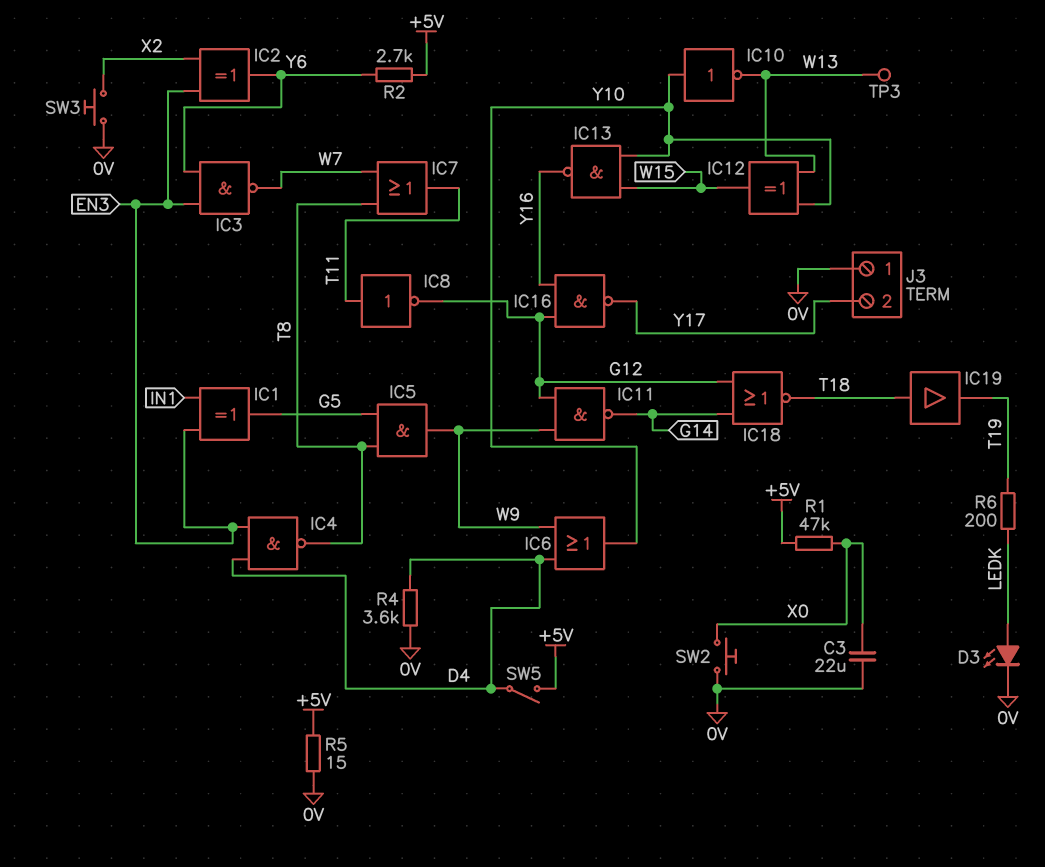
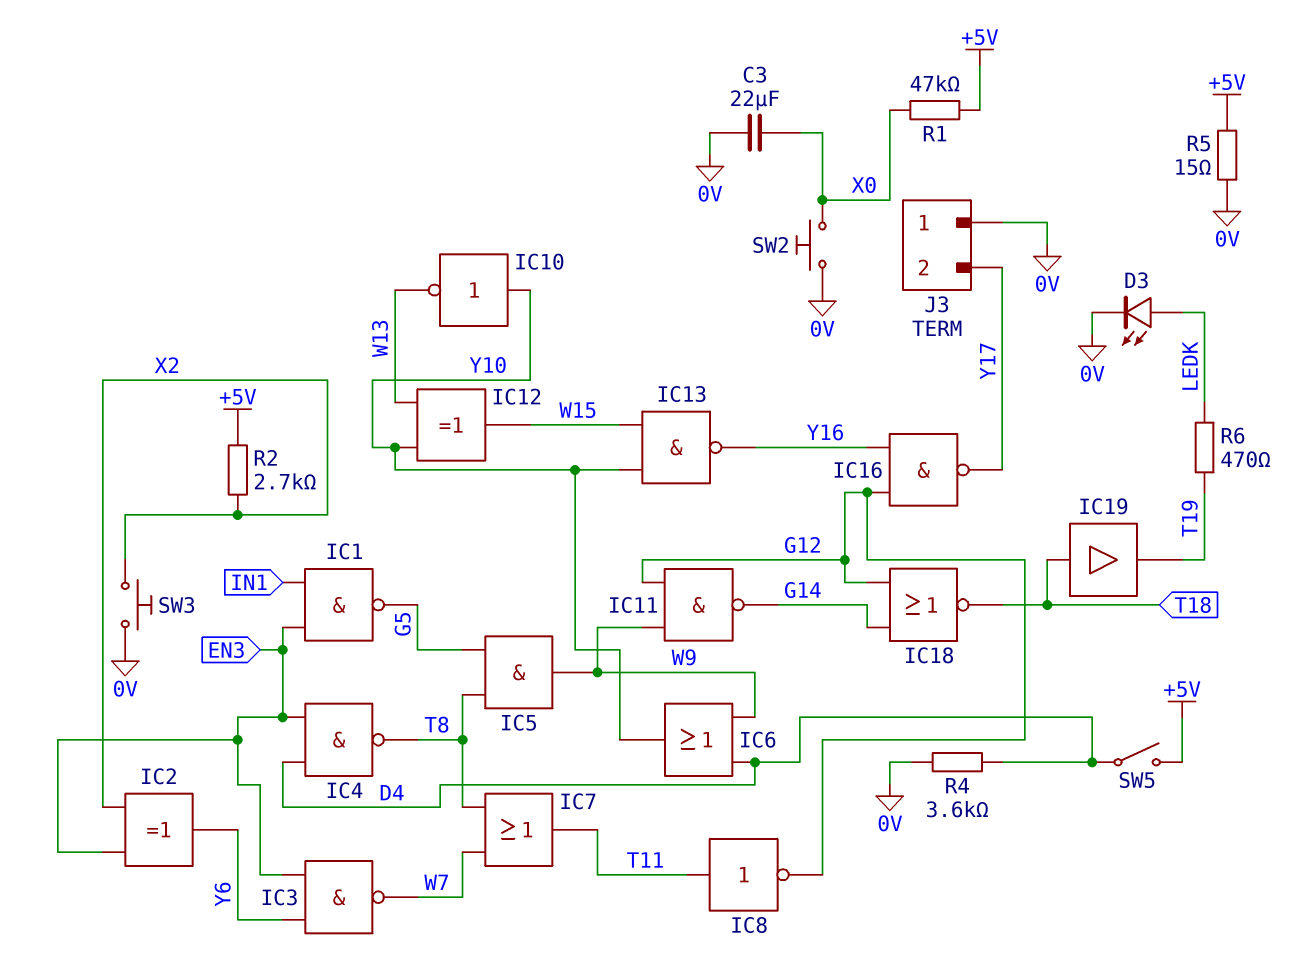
IC1: XOR (in EN3, in IN1, out G5) -> NAND (in EN3, in IN1, out G5)
R2: 2.7k (+5V, Y6) -> 2.7k (+5V, X2)
R6: 200 (LEDK, T19) -> 470 (LEDK, T19)
TP3: test point (W13) -> none

